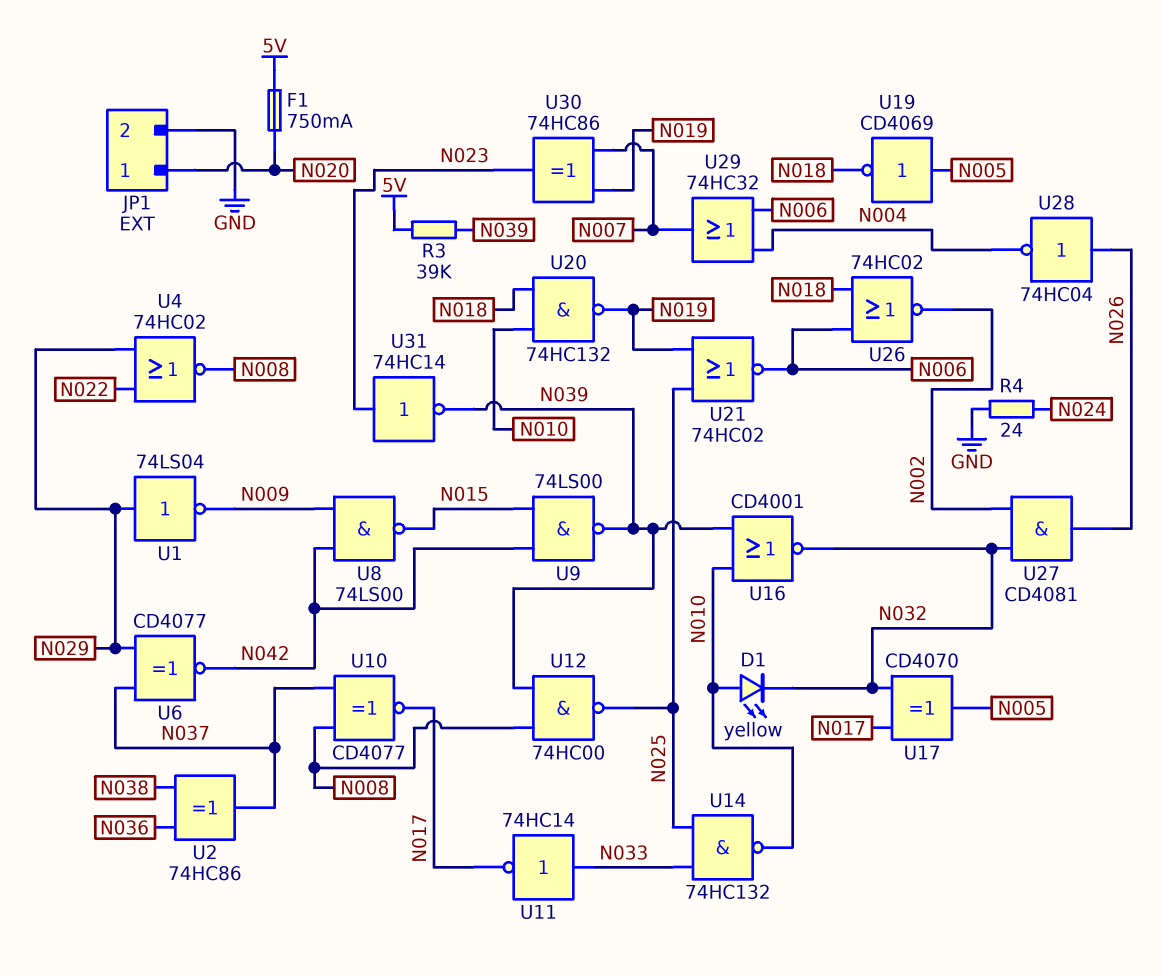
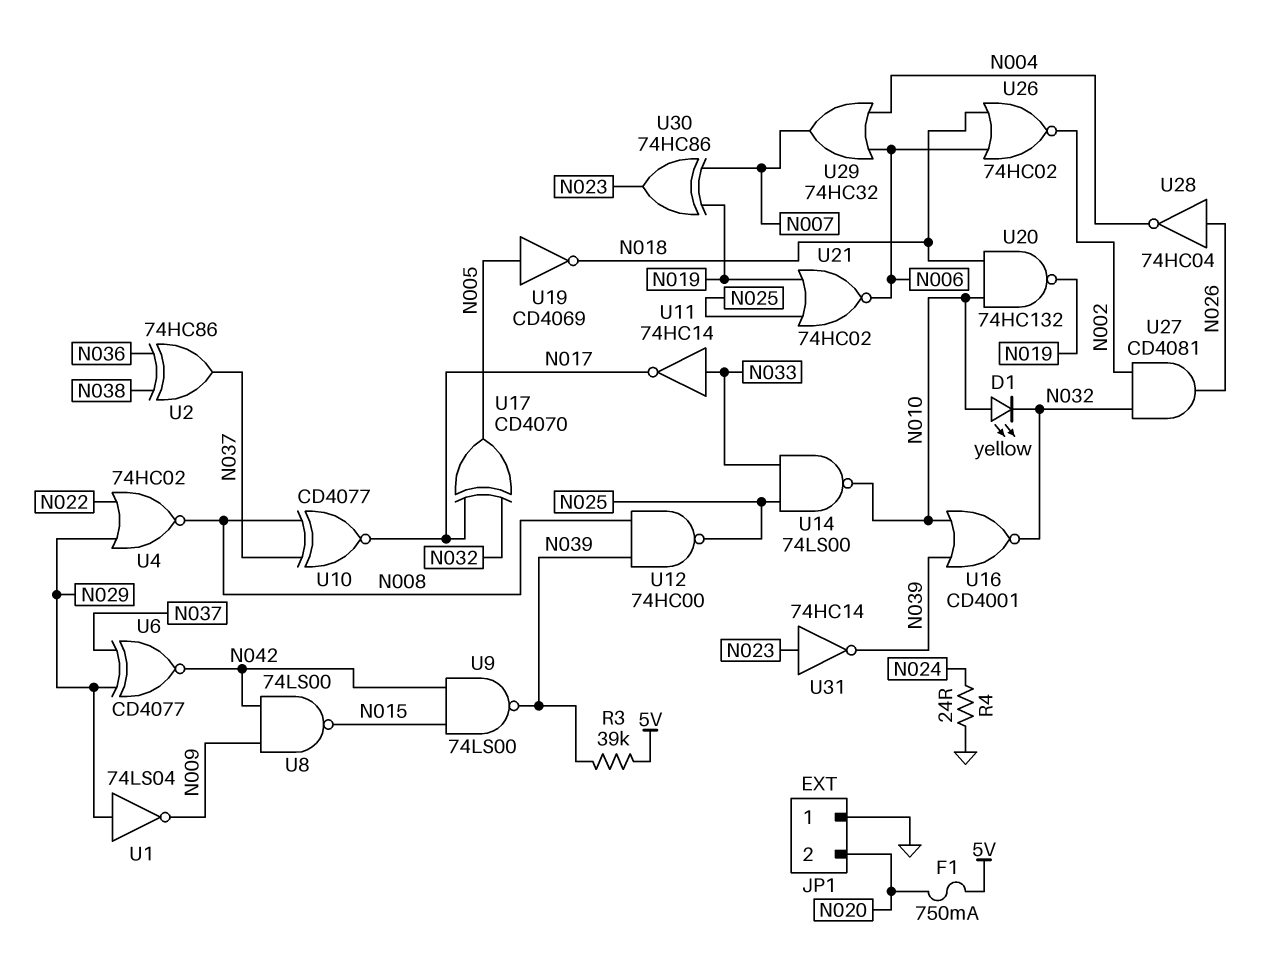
JP1 pin 1: N020 -> GND
JP1 pin 2: GND -> N020
U14: NAND 74HC132 (in N025, in N033, out N010) -> NAND 74LS00 (in N025, in N033, out N010)

